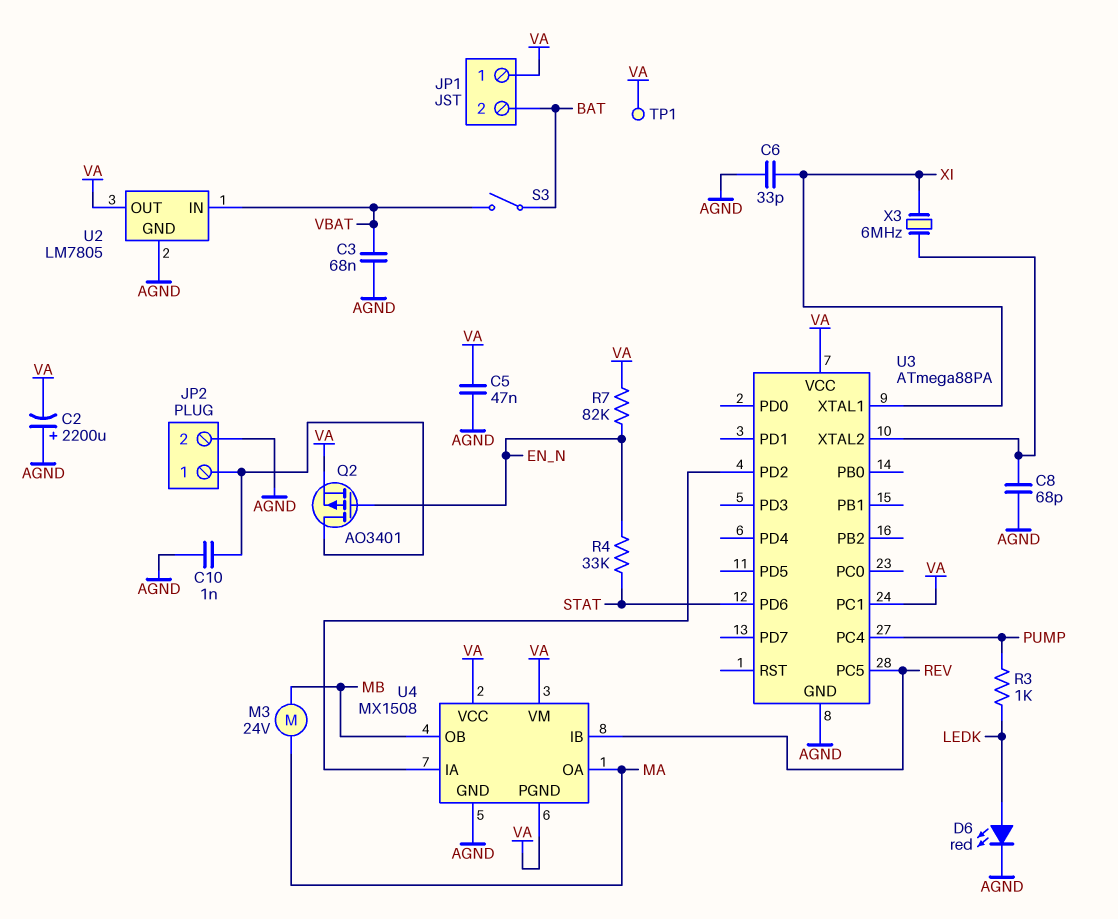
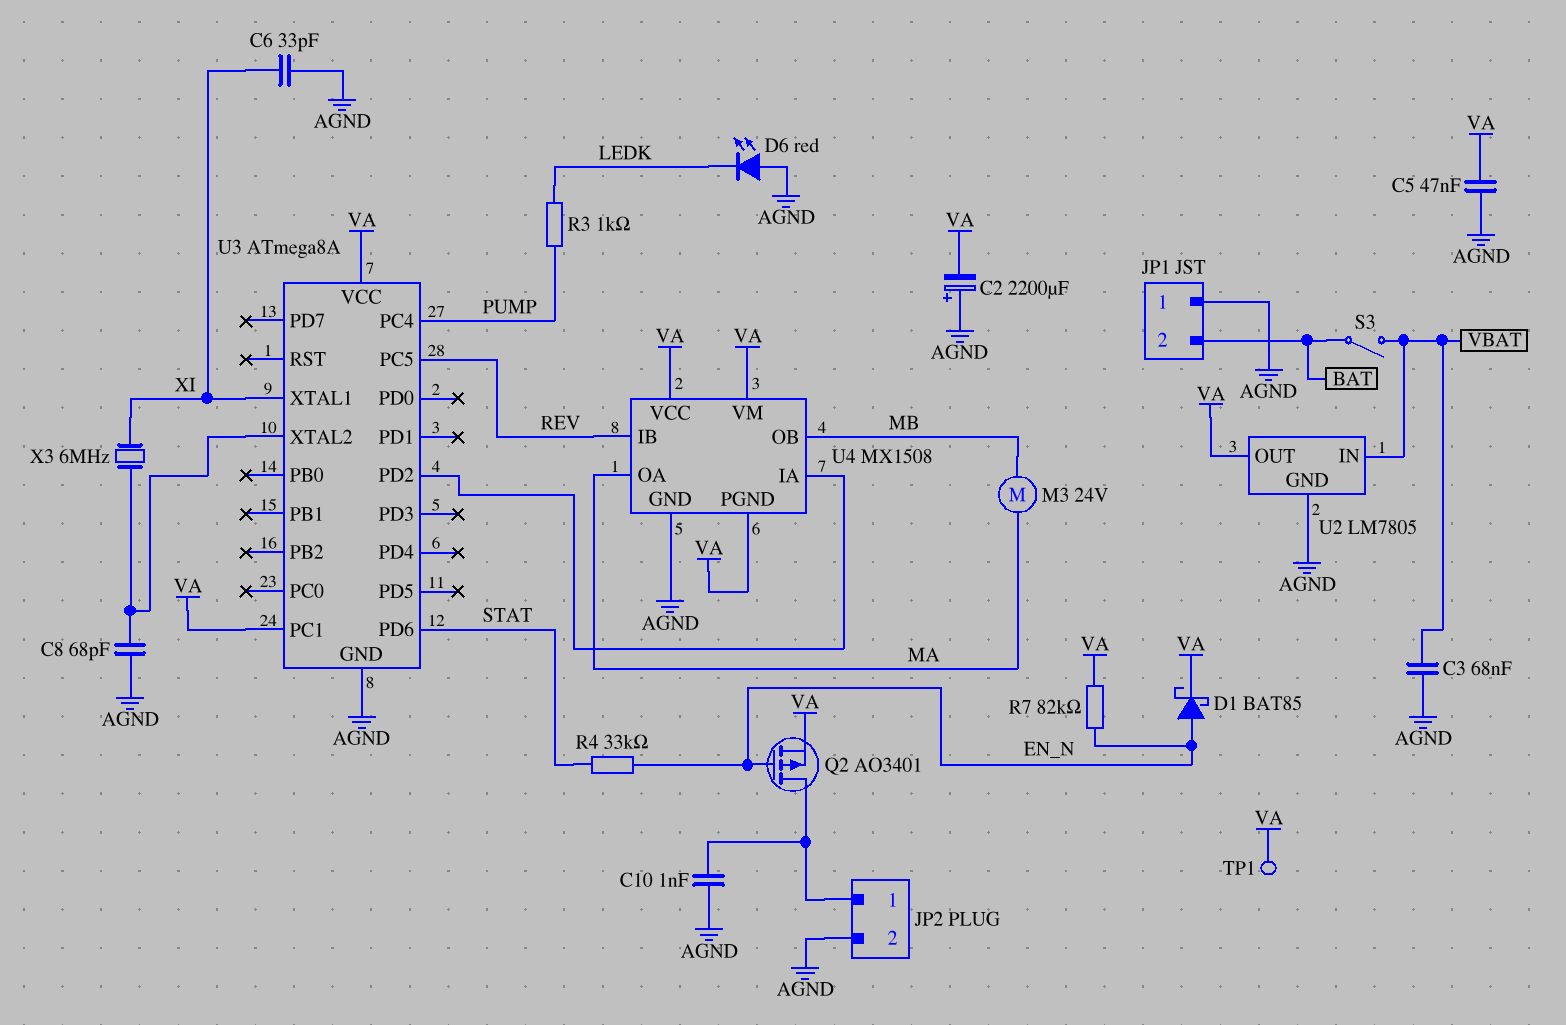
D1: none -> schottky BAT85 (A EN_N, K VA)
D6: LED red (A LEDK, K AGND) -> LED red (A AGND, K LEDK)
JP1 pin 1: VA -> AGND
U3: ATmega88PA -> ATmega8A

